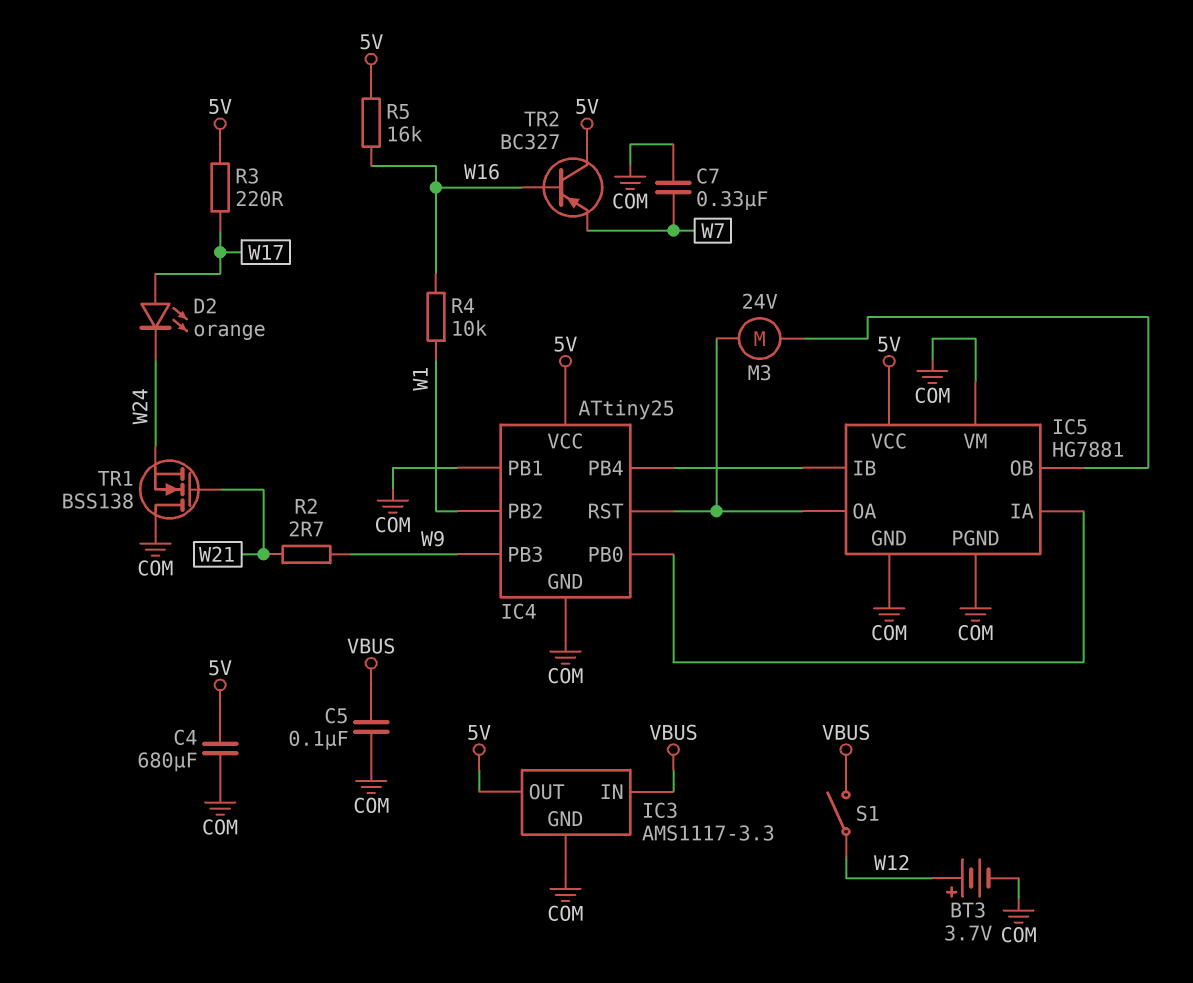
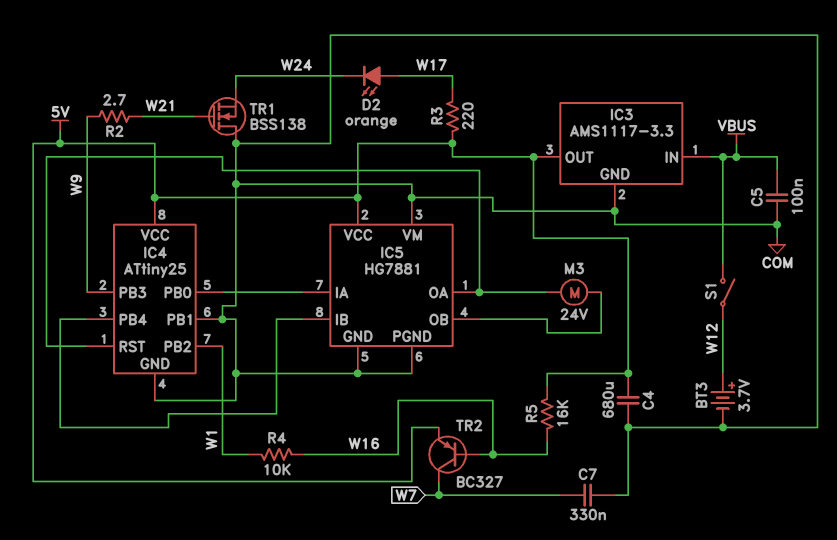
TR2: PNP BC327 (B W16, C 5V, E W7) -> PNP BC327 (B W16, C W7, E 5V)

